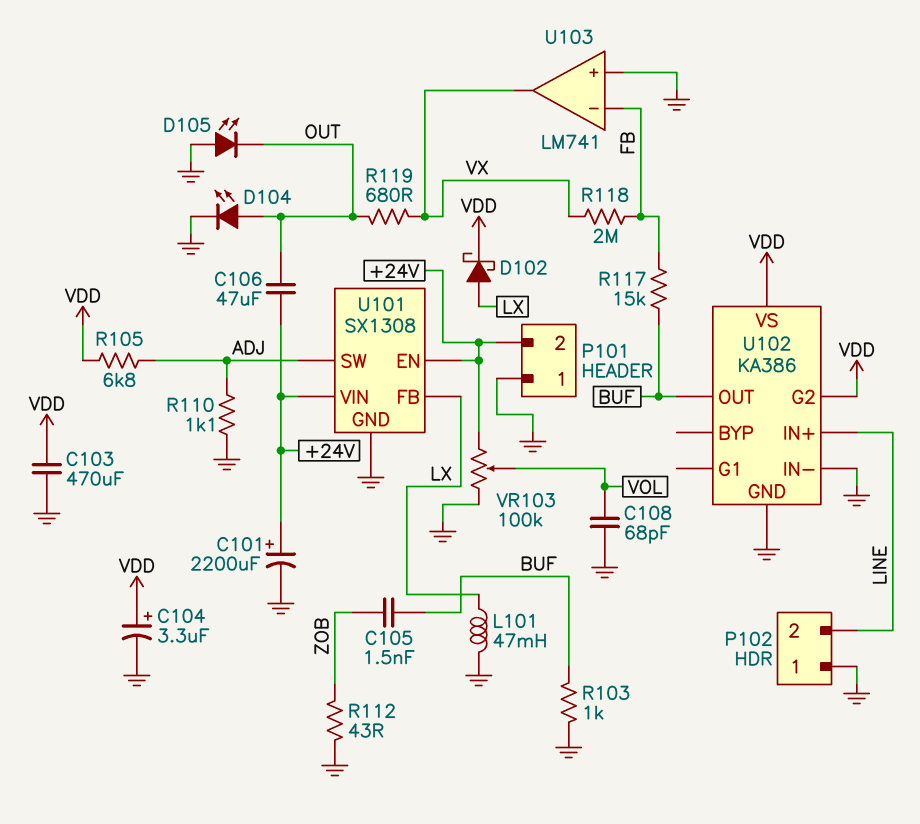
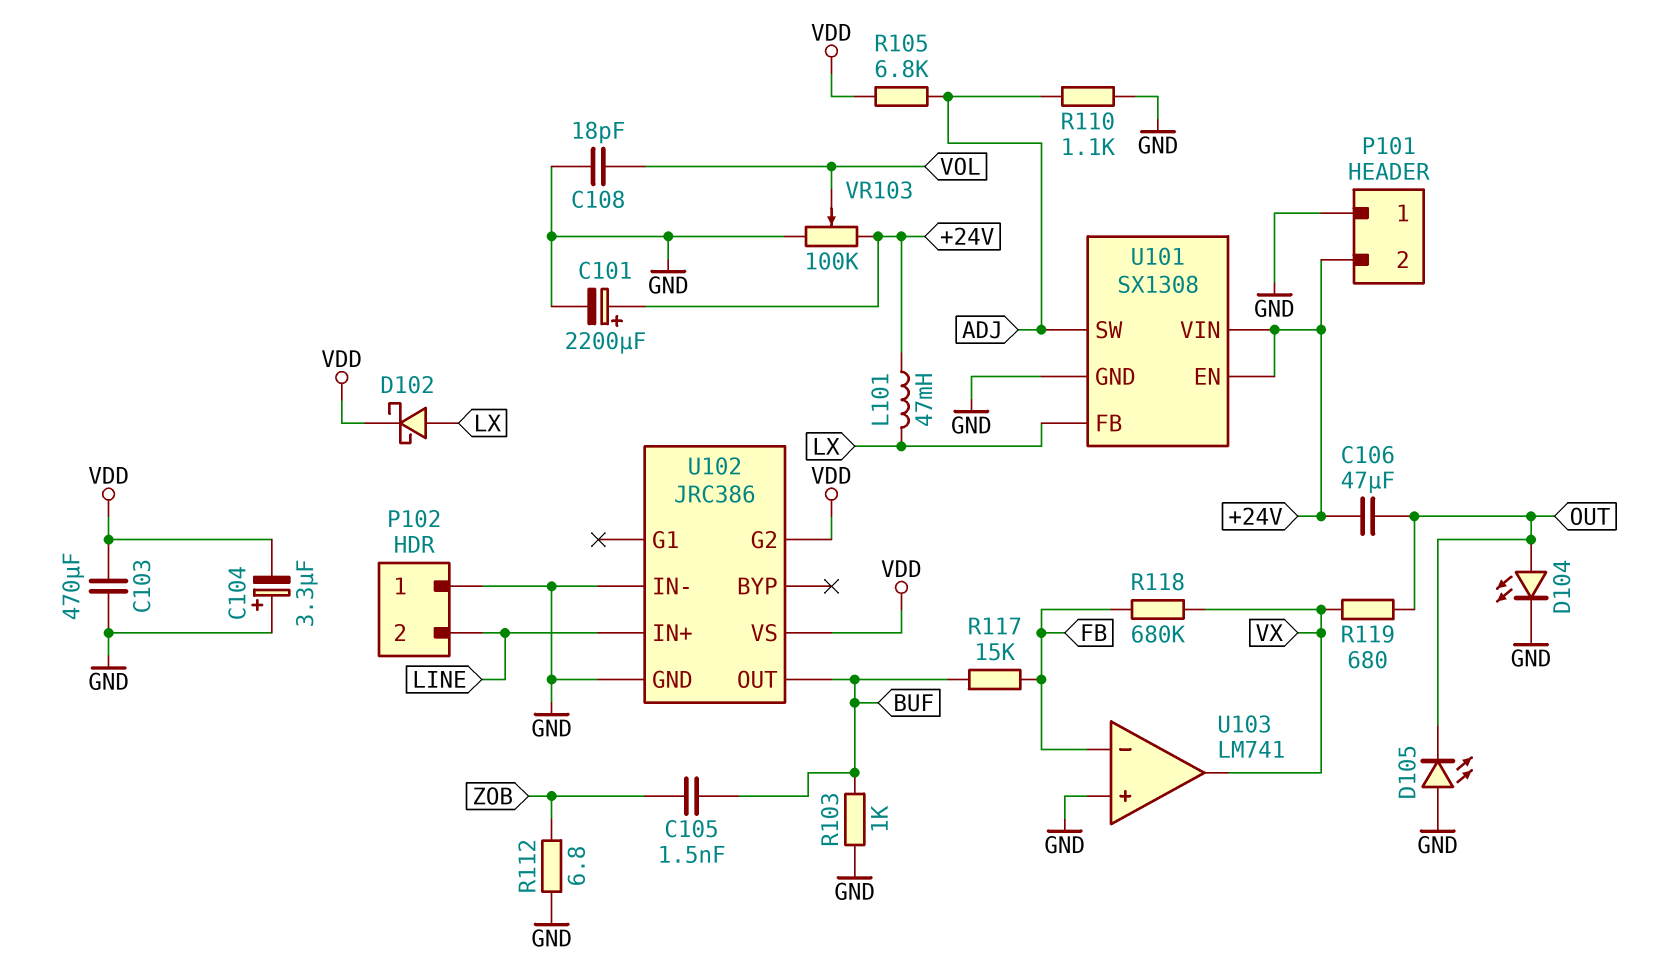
C104: 3.3uF (plus VDD, minus GND) -> 3.3uF (plus GND, minus VDD)
C108: 68pF (GND, VOL) -> 18pF (GND, VOL)
L101: 47mH (GND, LX) -> 47mH (+24V, LX)
R112: 43 (GND, ZOB) -> 6.8 (GND, ZOB)
R118: 2M (FB, VX) -> 680k (FB, VX)
U102: KA386 -> JRC386

